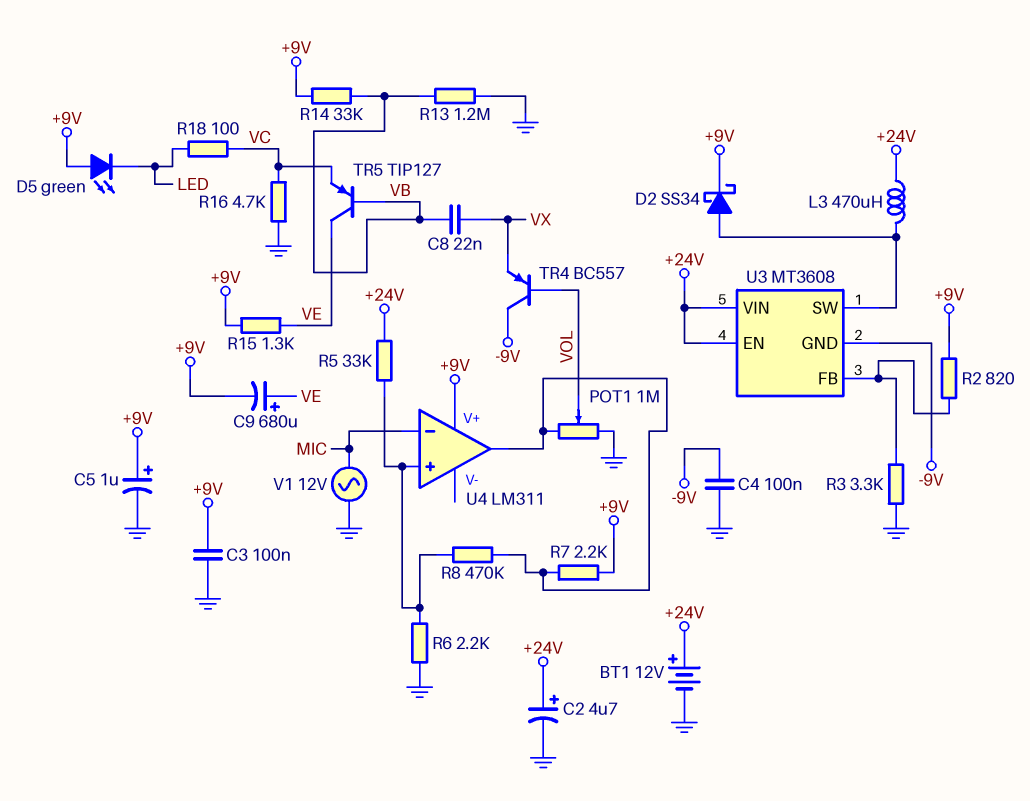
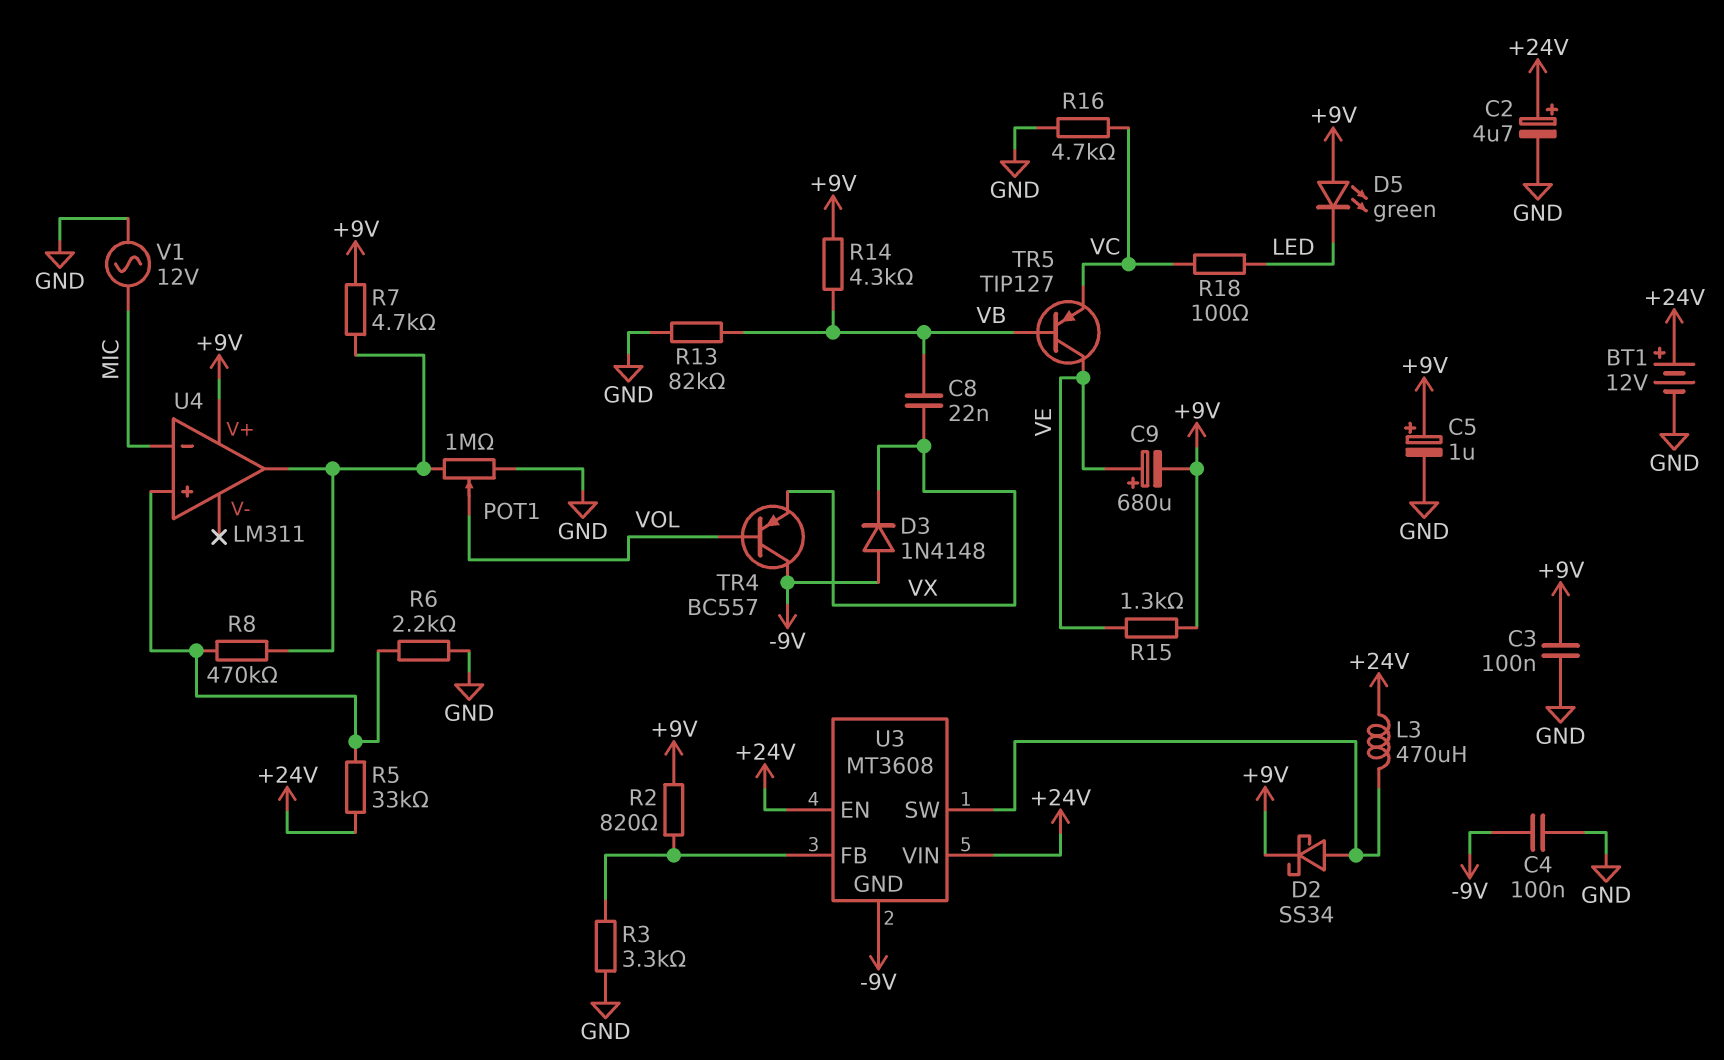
D3: none -> diode 1N4148 (A -9V, K VX)
R7: 2.2k (+9V, U4/out) -> 4.7k (+9V, U4/out)
R13: 1.2M (GND, VB) -> 82k (GND, VB)
R14: 33k (+9V, VB) -> 4.3k (+9V, VB)

